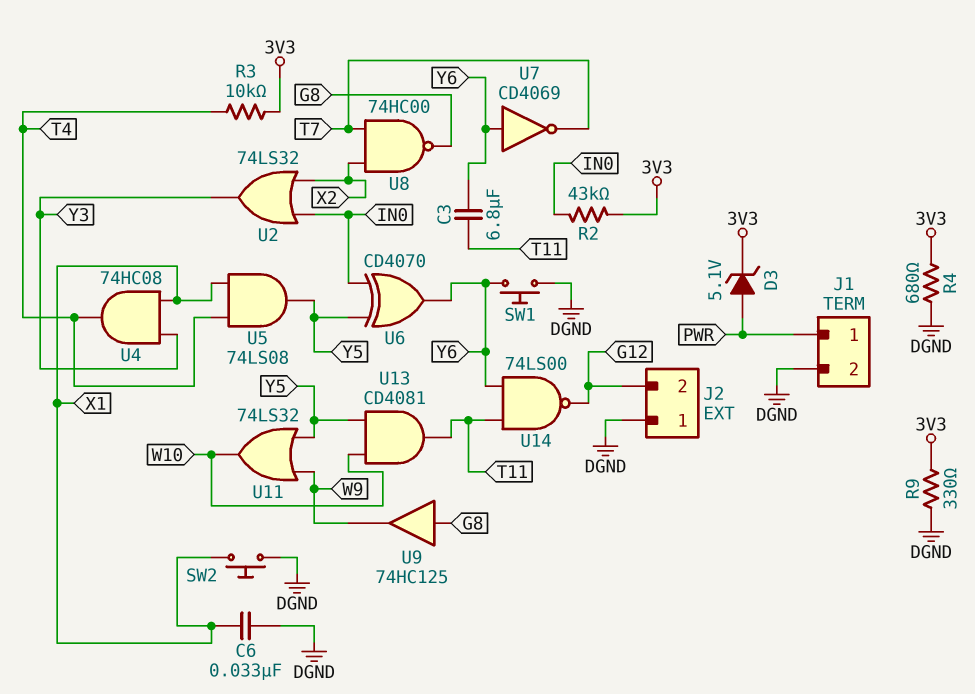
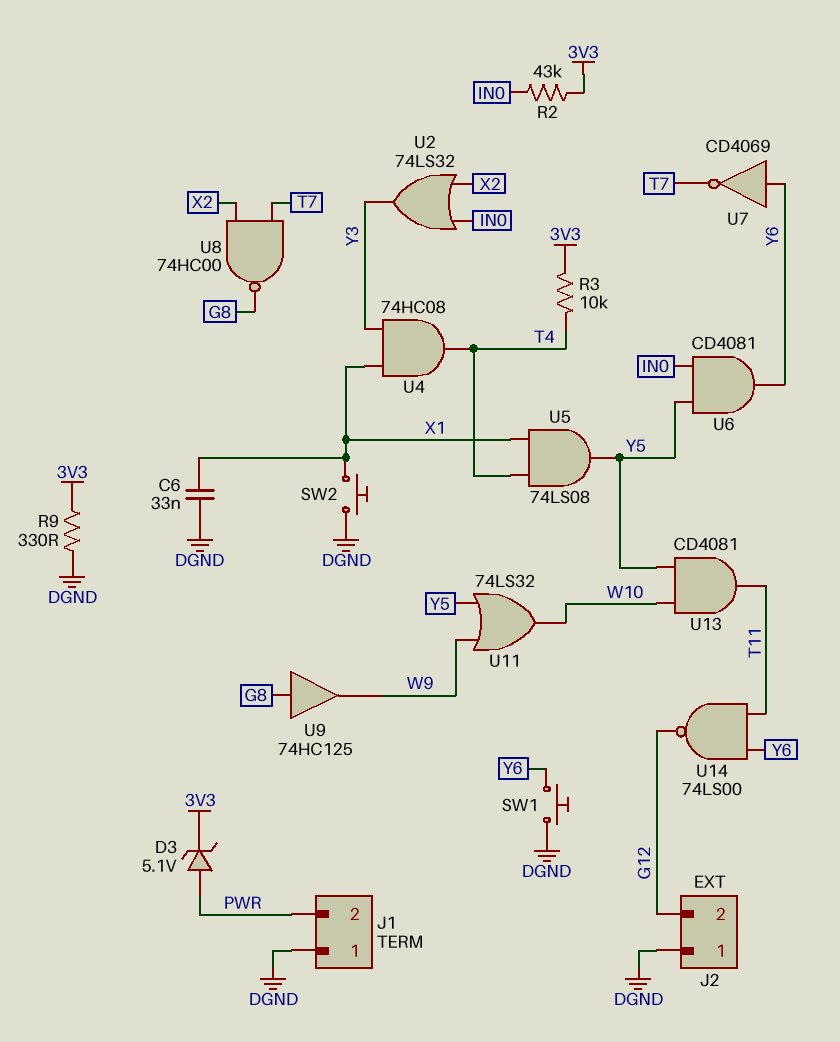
C3: 6.8uF (T11, Y6) -> none
J1 pin 1: PWR -> DGND
J1 pin 2: DGND -> PWR
R4: 680 (3V3, DGND) -> none
U6: XOR CD4070 (in IN0, in Y5, out Y6) -> AND CD4081 (in IN0, in Y5, out Y6)

